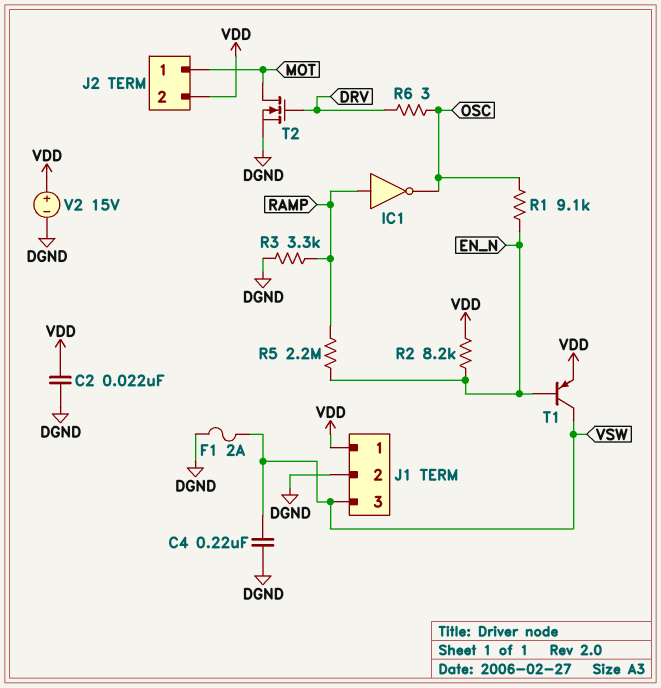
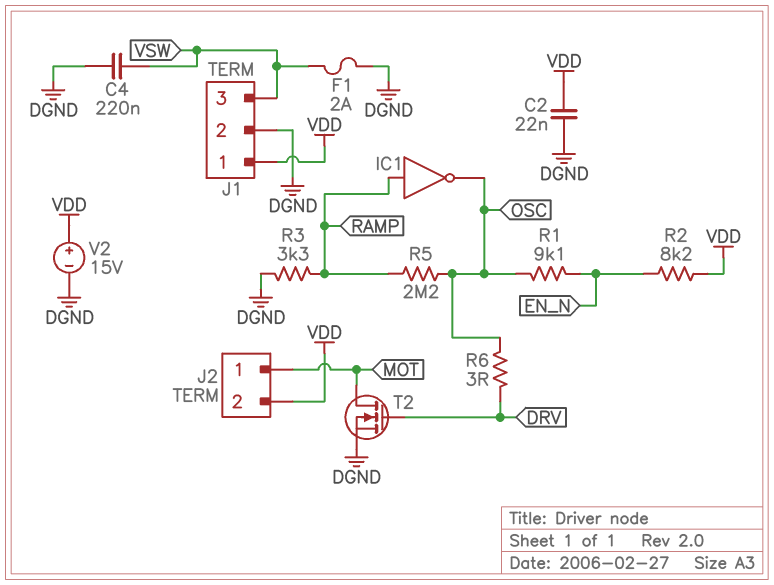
R5: 2.2M (EN_N, RAMP) -> 2.2M (OSC, RAMP)
T1: PNP (B EN_N, C VSW, E VDD) -> none

